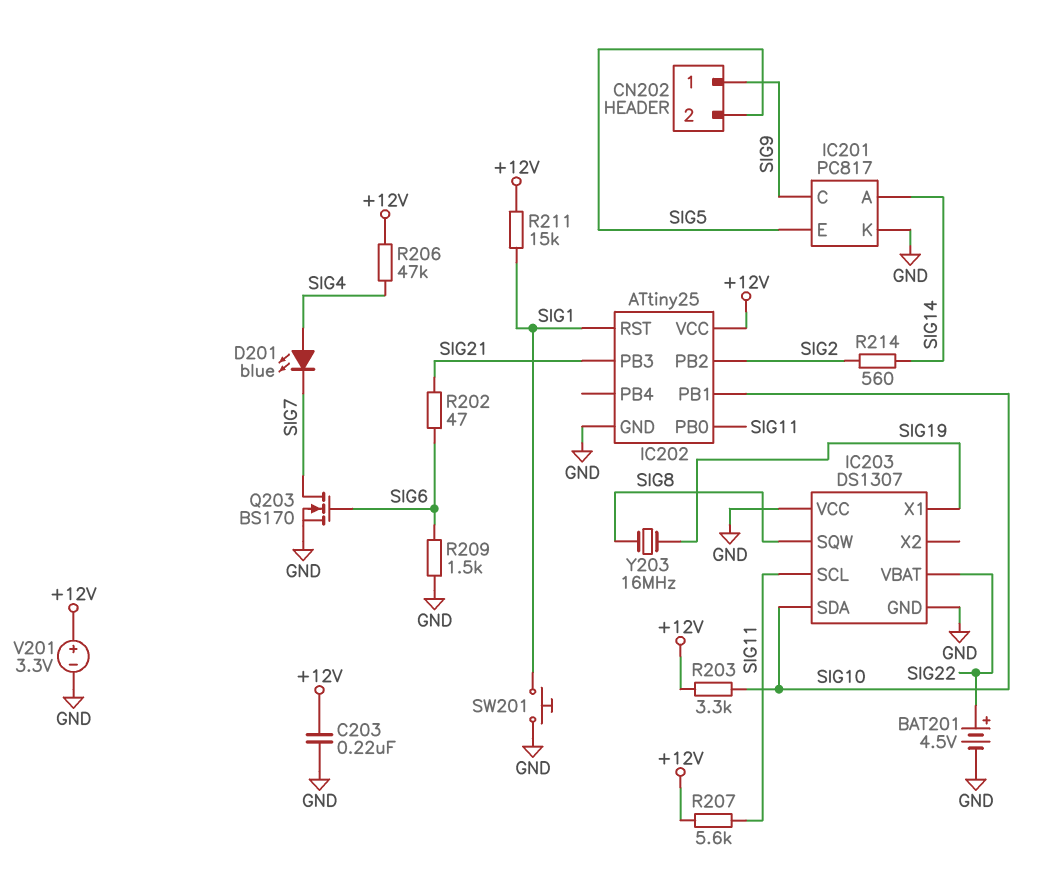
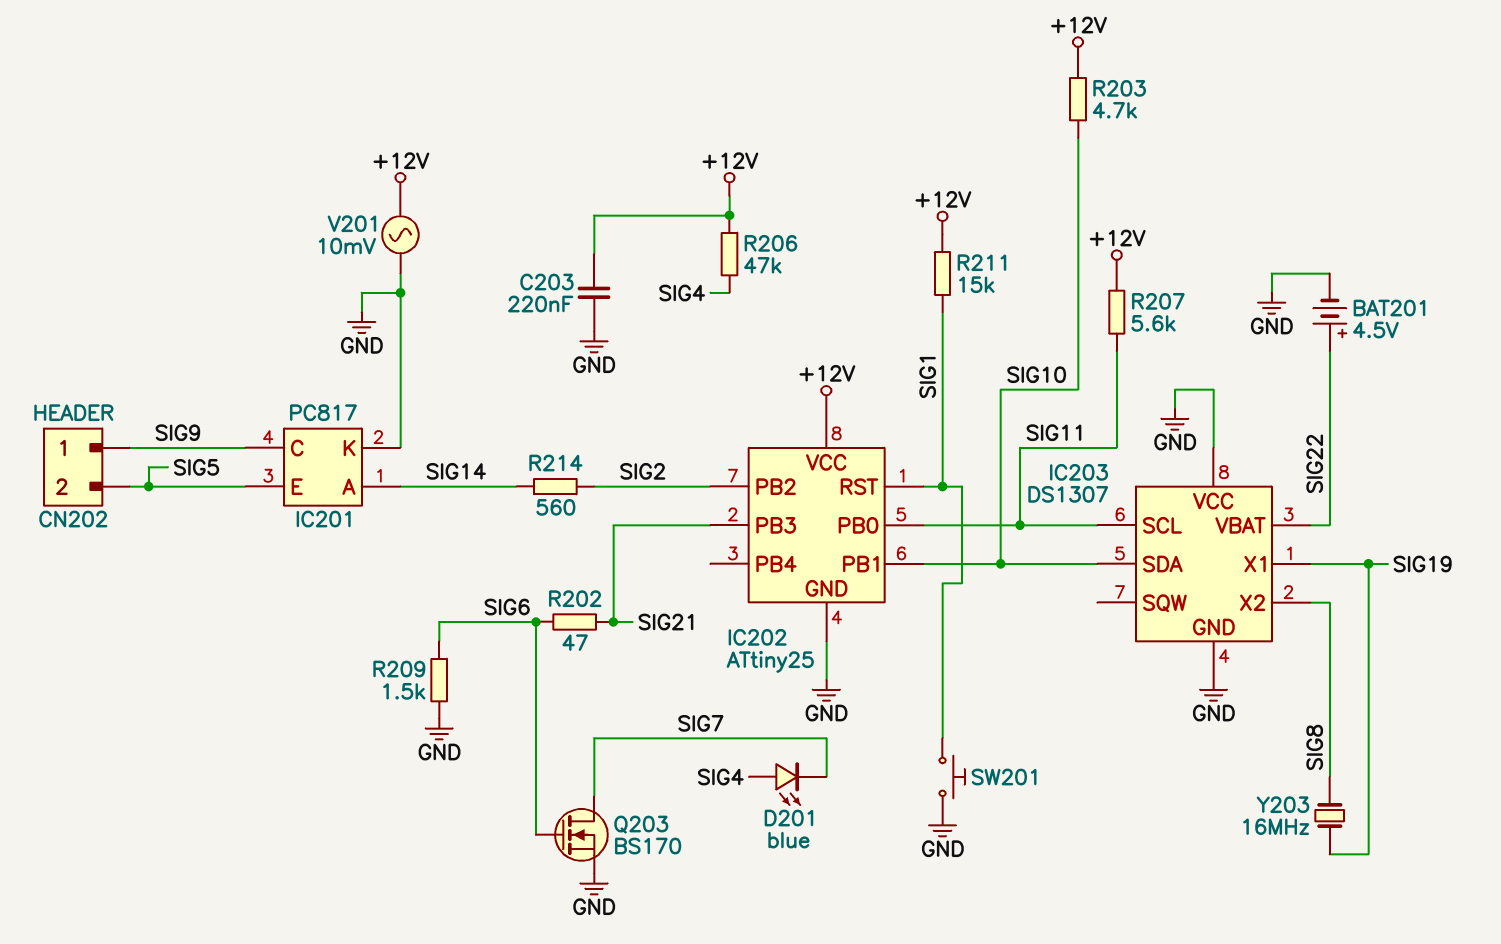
IC203 pin SQW: SIG8 -> none
IC203 pin X2: none -> SIG8
R203: 3.3k (+12V, SIG10) -> 4.7k (+12V, SIG10)
V201: 3.3V (plus +12V, minus GND) -> AC 10mV (+12V, GND)

